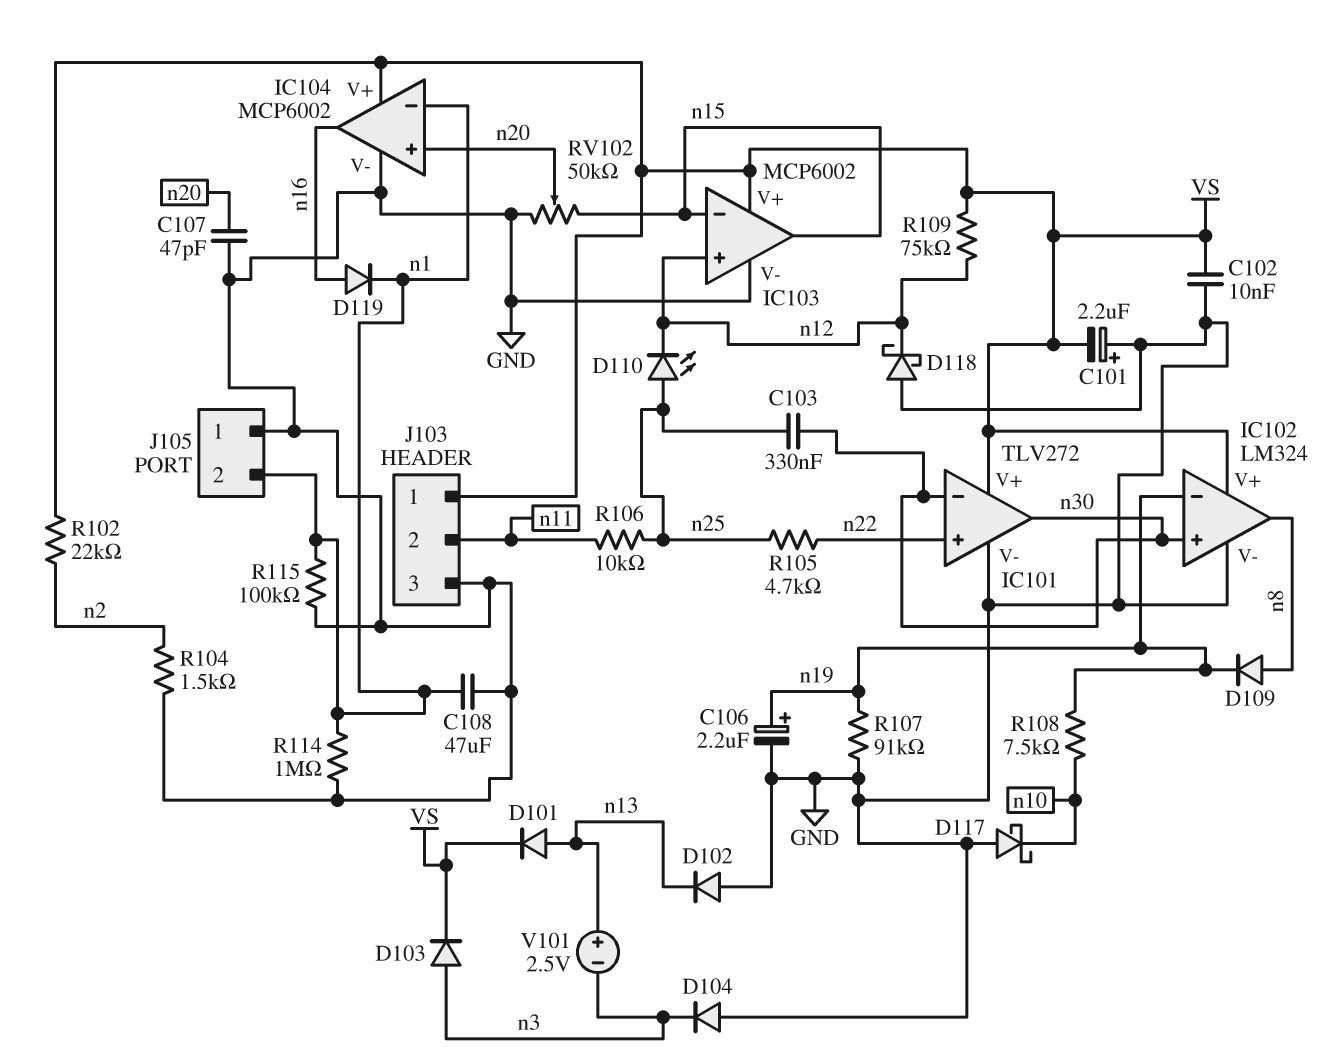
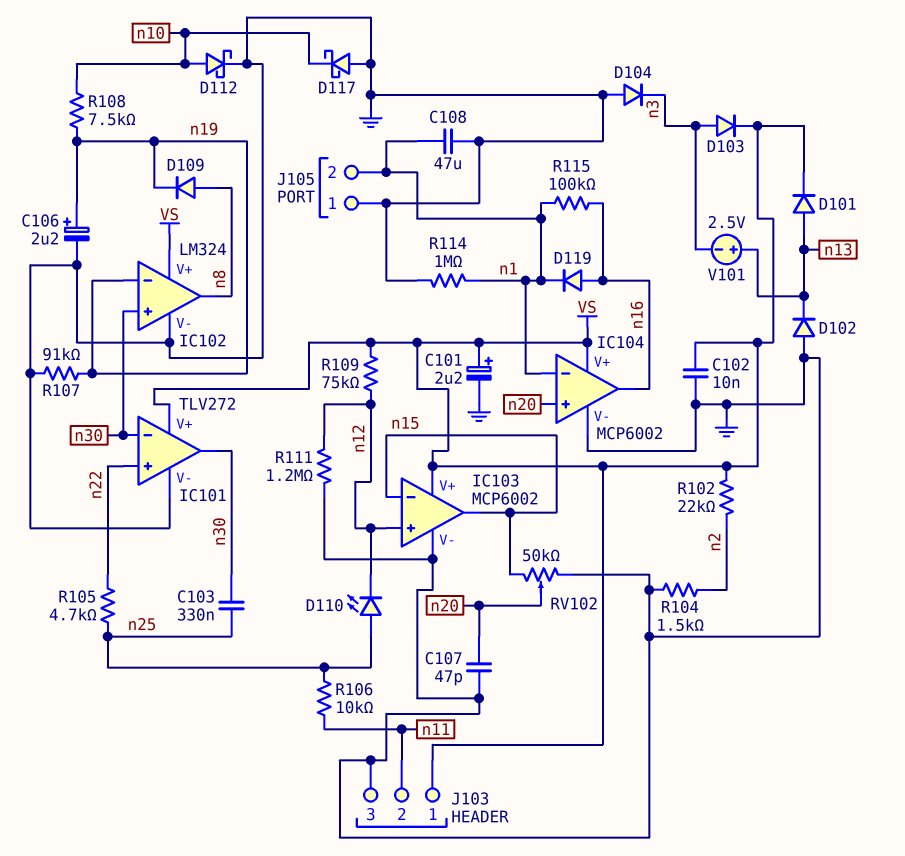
C101: 2.2uF (plus GND, minus VS) -> 2.2uF (plus VS, minus GND)
D112: none -> schottky (A n10, K GND)
D118: schottky (A GND, K n12) -> none
R111: none -> 1.2M (GND, n12)
R115: 100k (GND, n1) -> 100k (n1, n16)

